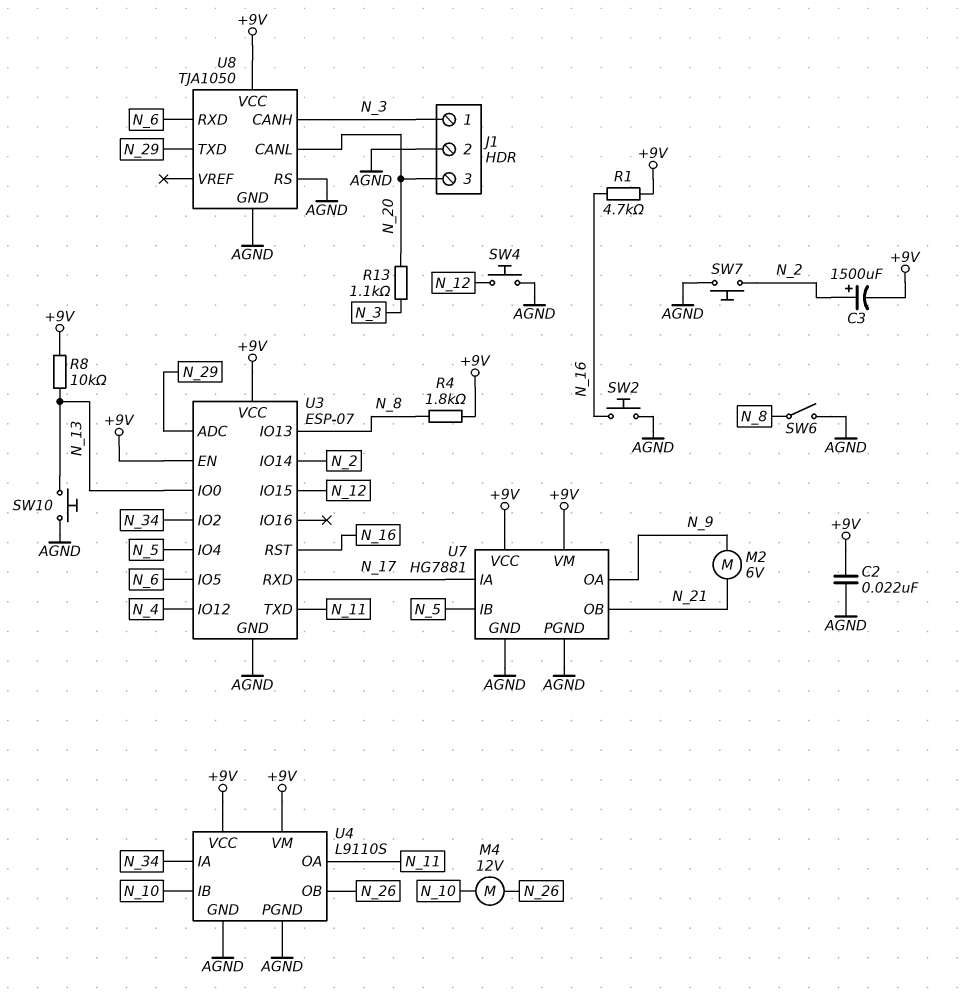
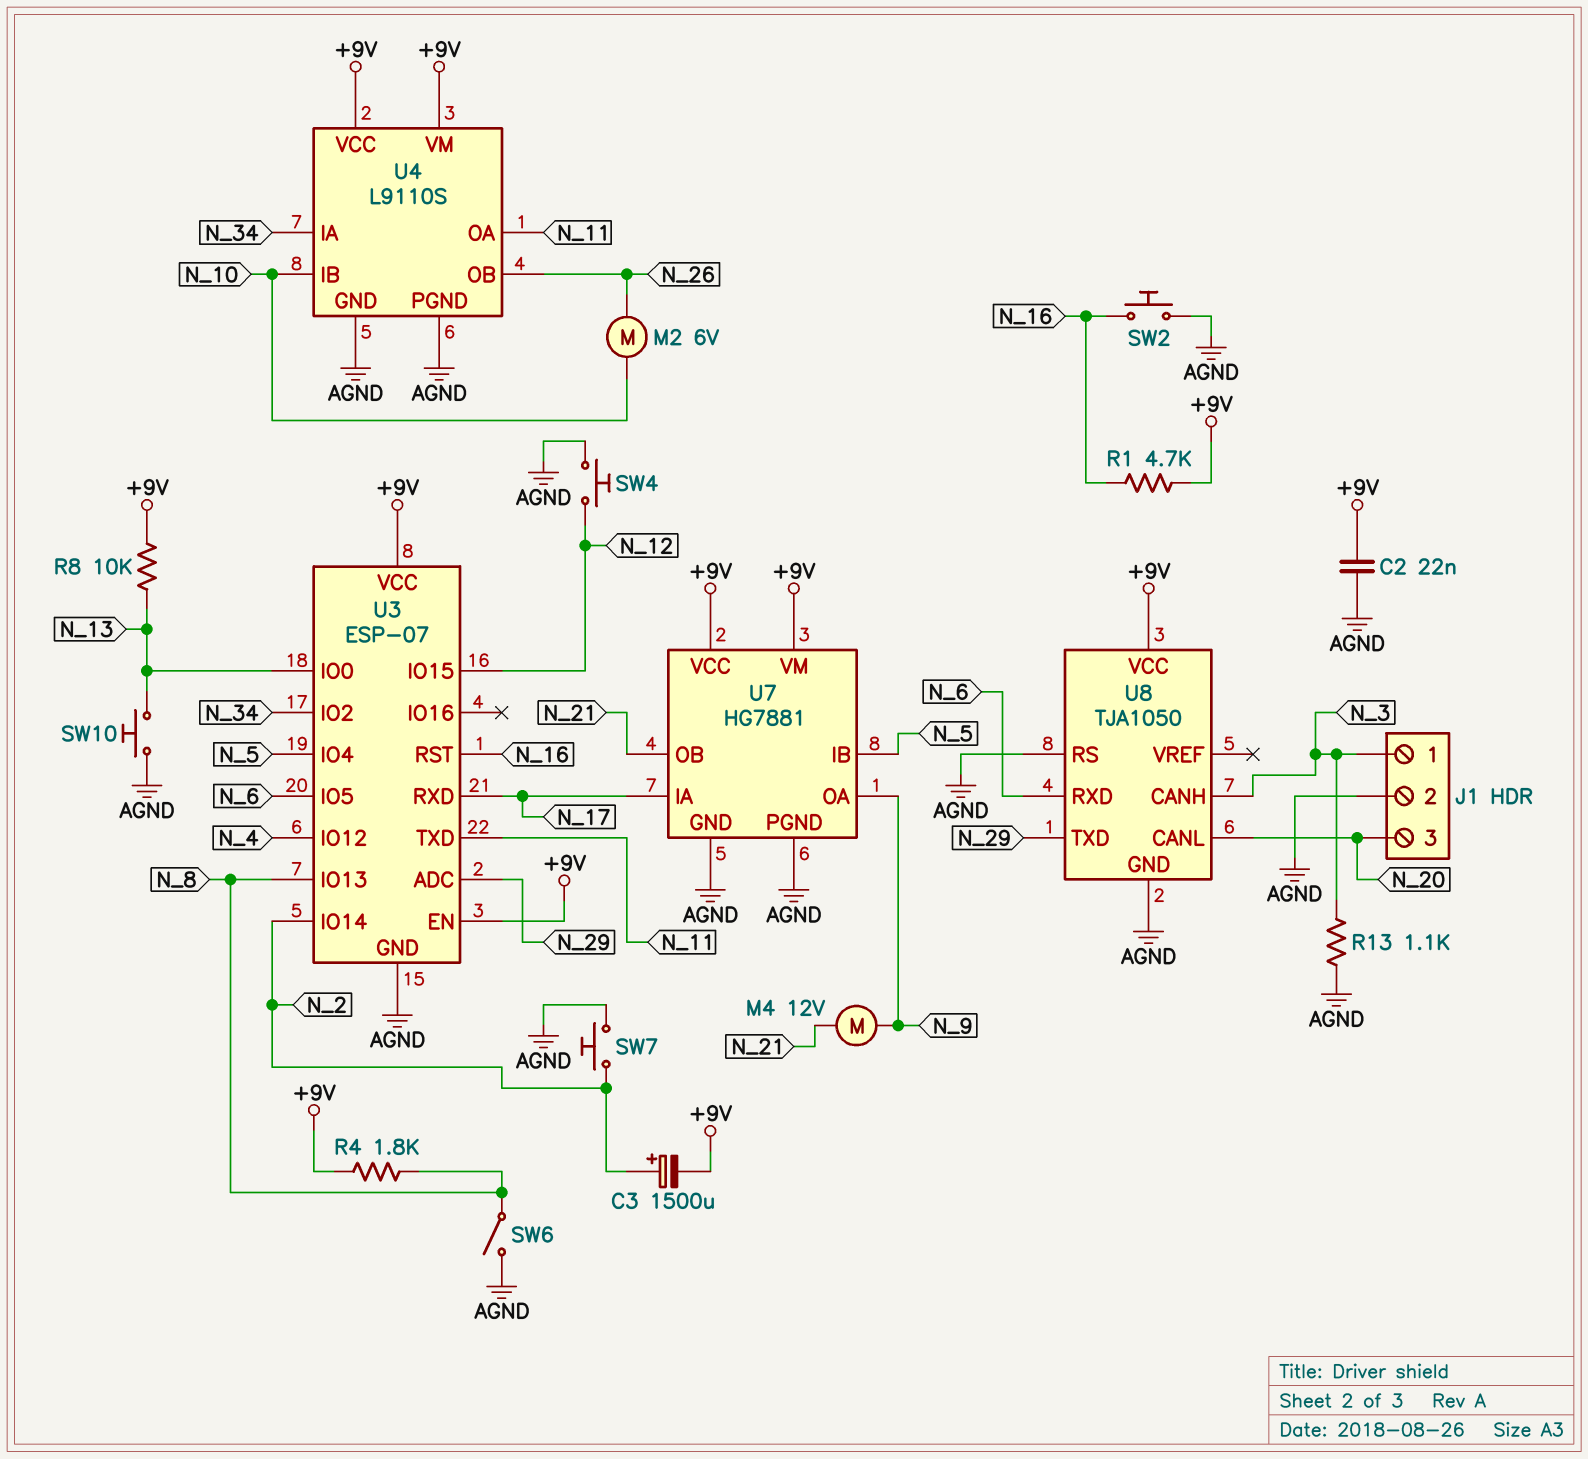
M2: motor 6V (N_9, N_21) -> motor 6V (N_10, N_26)
M4: motor 12V (N_10, N_26) -> motor 12V (N_9, N_21)
R13: 1.1k (N_3, N_20) -> 1.1k (AGND, N_3)

